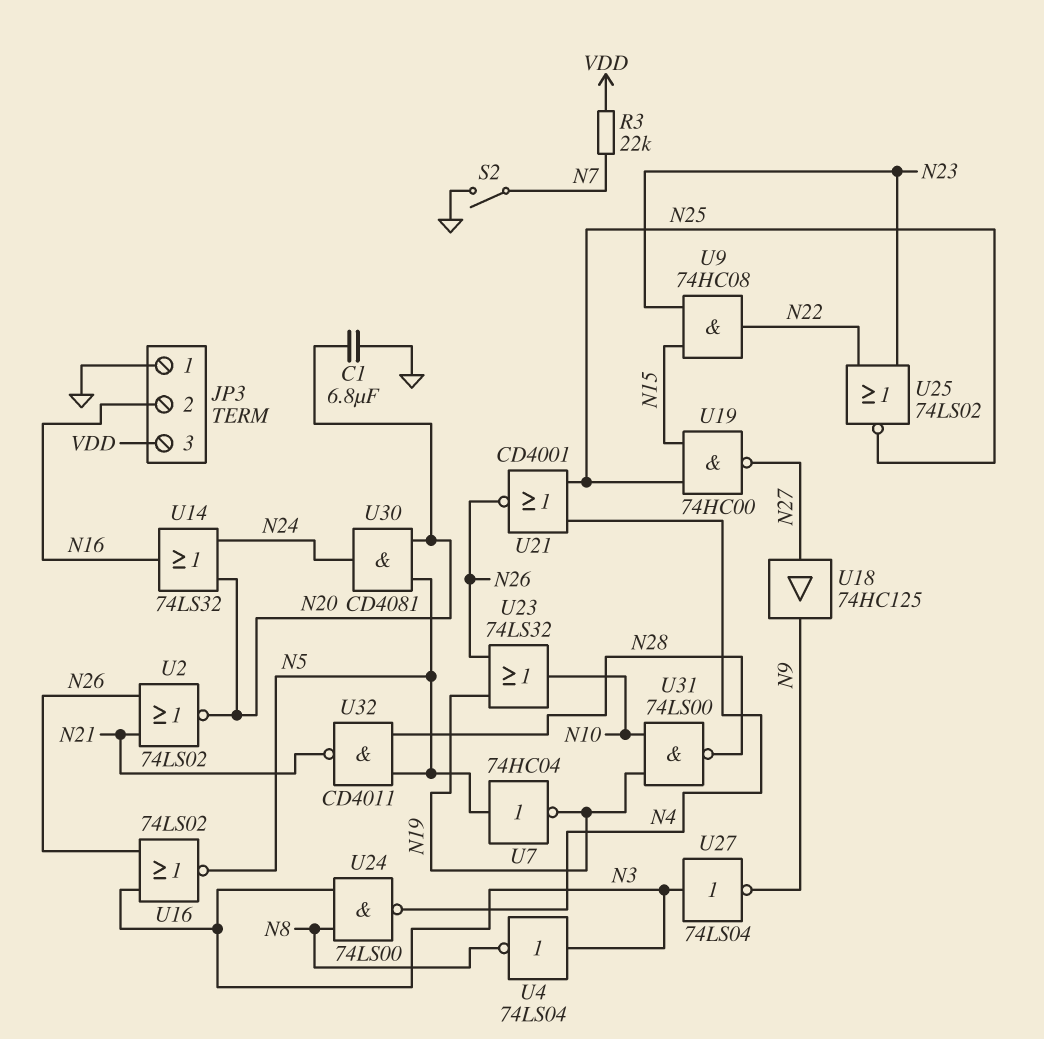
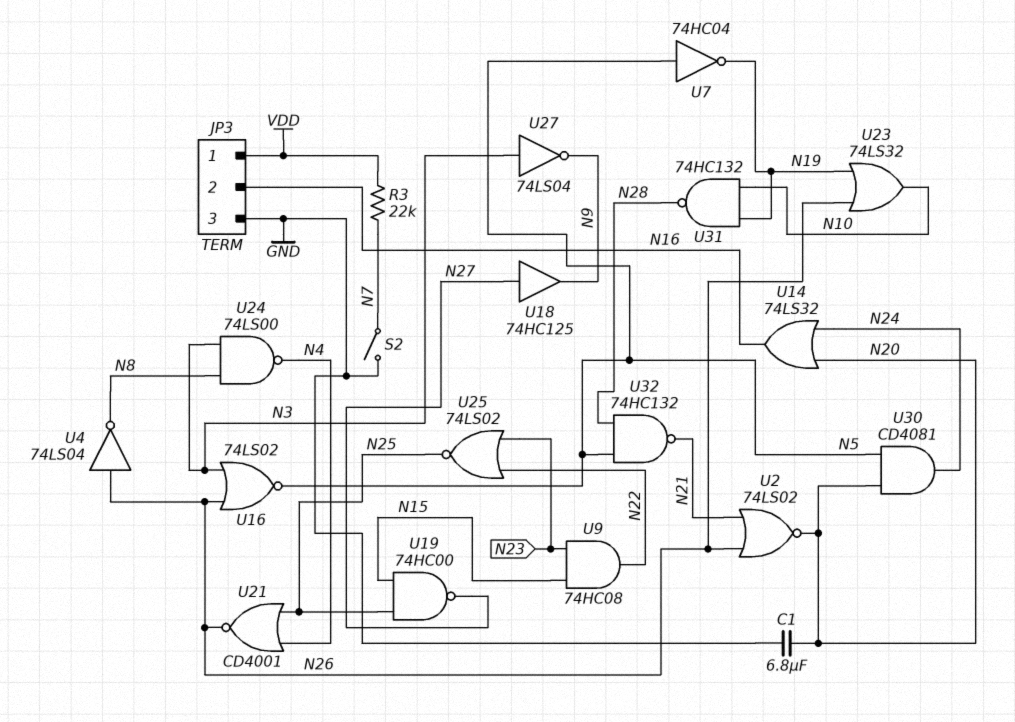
JP3 pin 1: GND -> VDD
JP3 pin 3: VDD -> GND
U4: NOT 74LS04 (in N3, out N8) -> NOT 74LS04 (in N26, out N8)
U31: NAND 74LS00 (in N10, in N19, out N28) -> NAND 74HC132 (in N10, in N19, out N28)
U32: NAND CD4011 (in N5, in N28, out N21) -> NAND 74HC132 (in N5, in N28, out N21)

